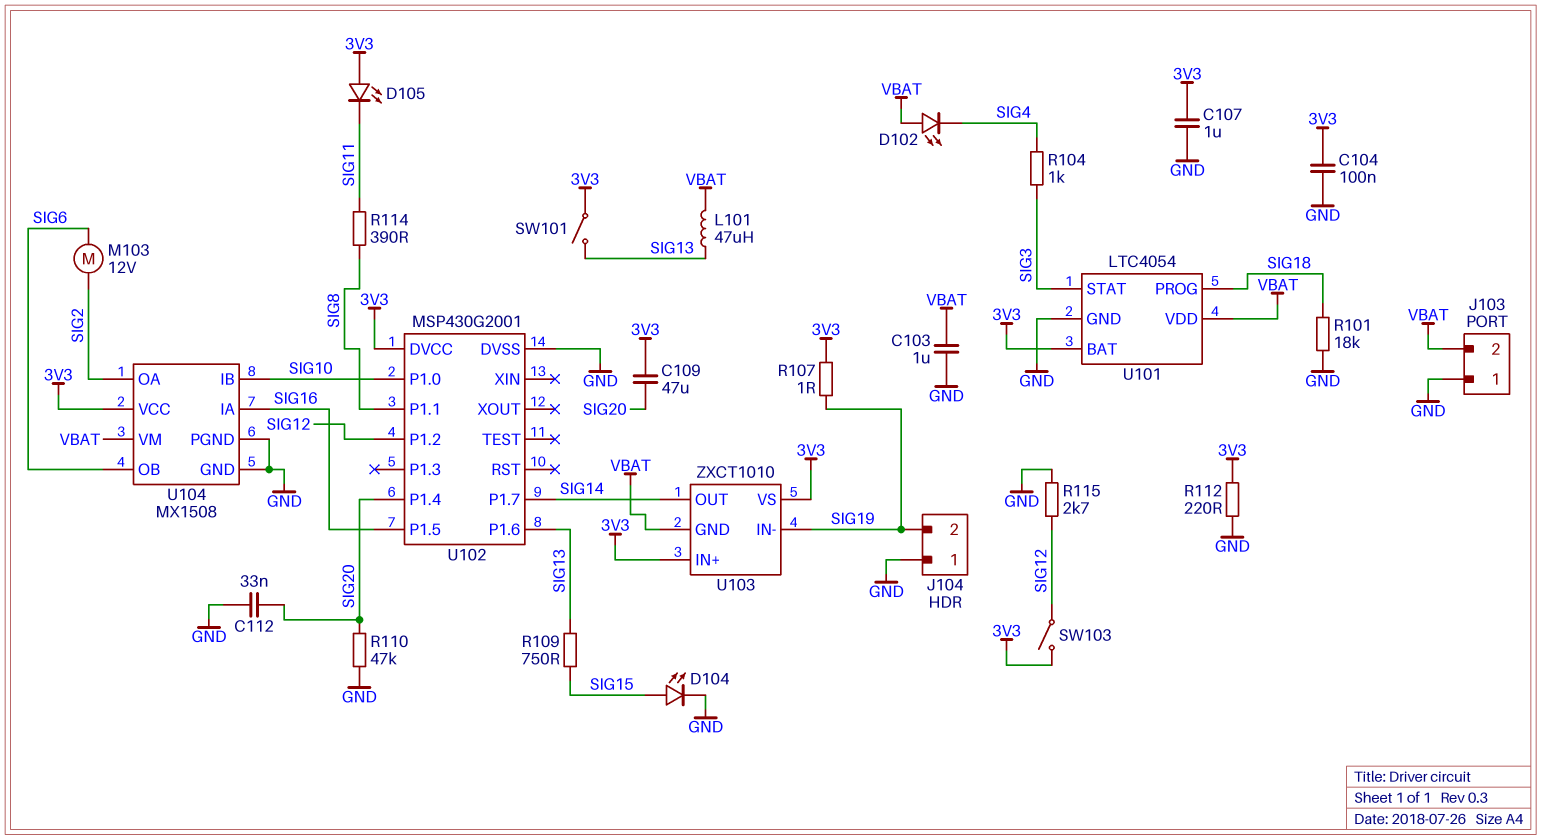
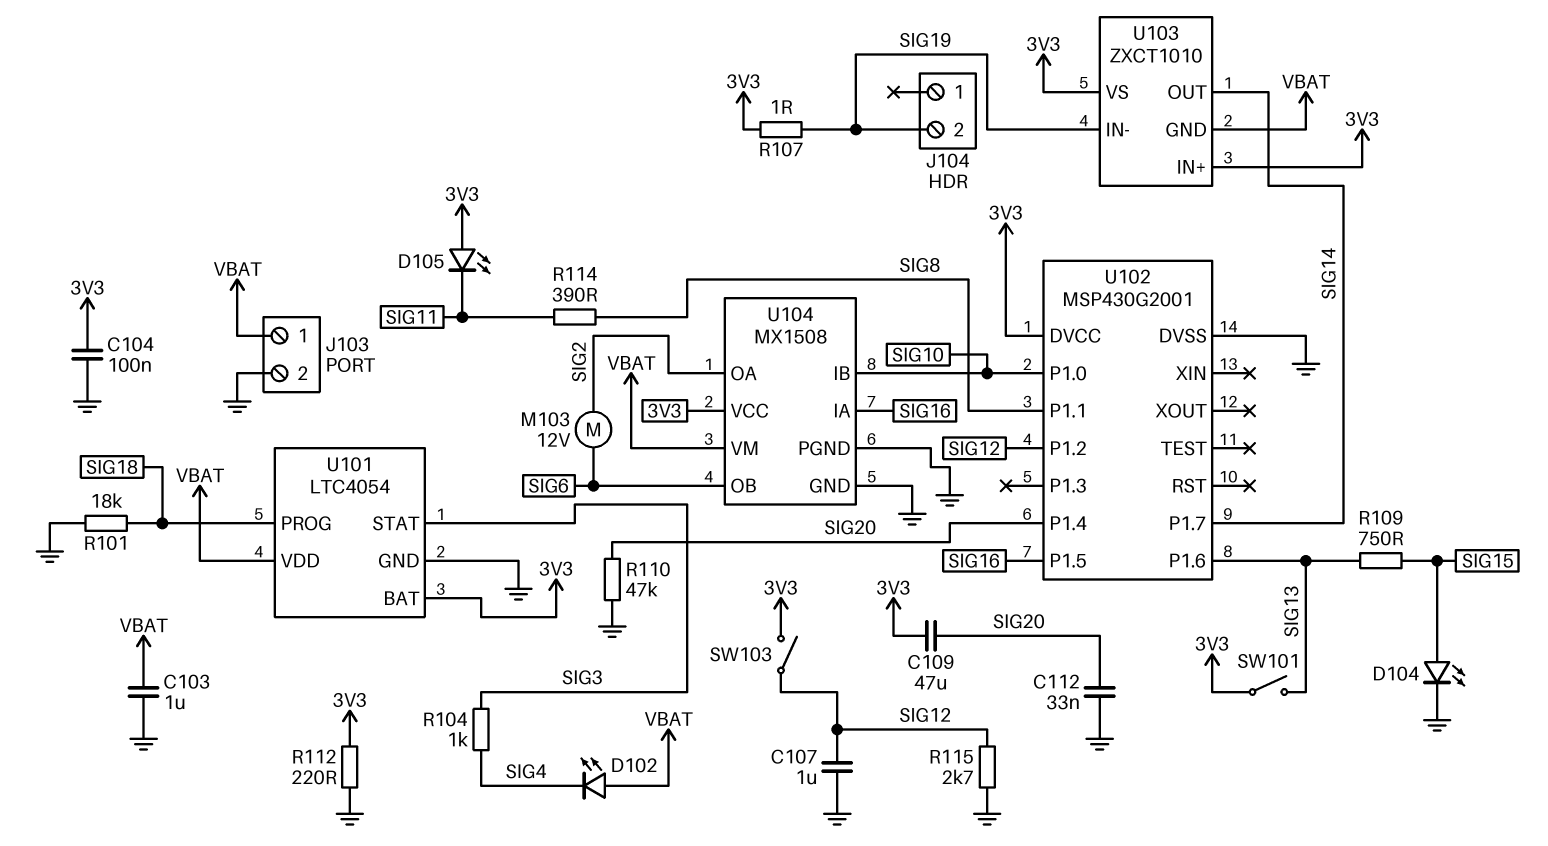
C107: 1uF (3V3, GND) -> 1uF (GND, SIG12)
J103 pin 1: GND -> VBAT
J103 pin 2: VBAT -> GND
J104 pin 1: GND -> none
L101: 47uH (SIG13, VBAT) -> none

